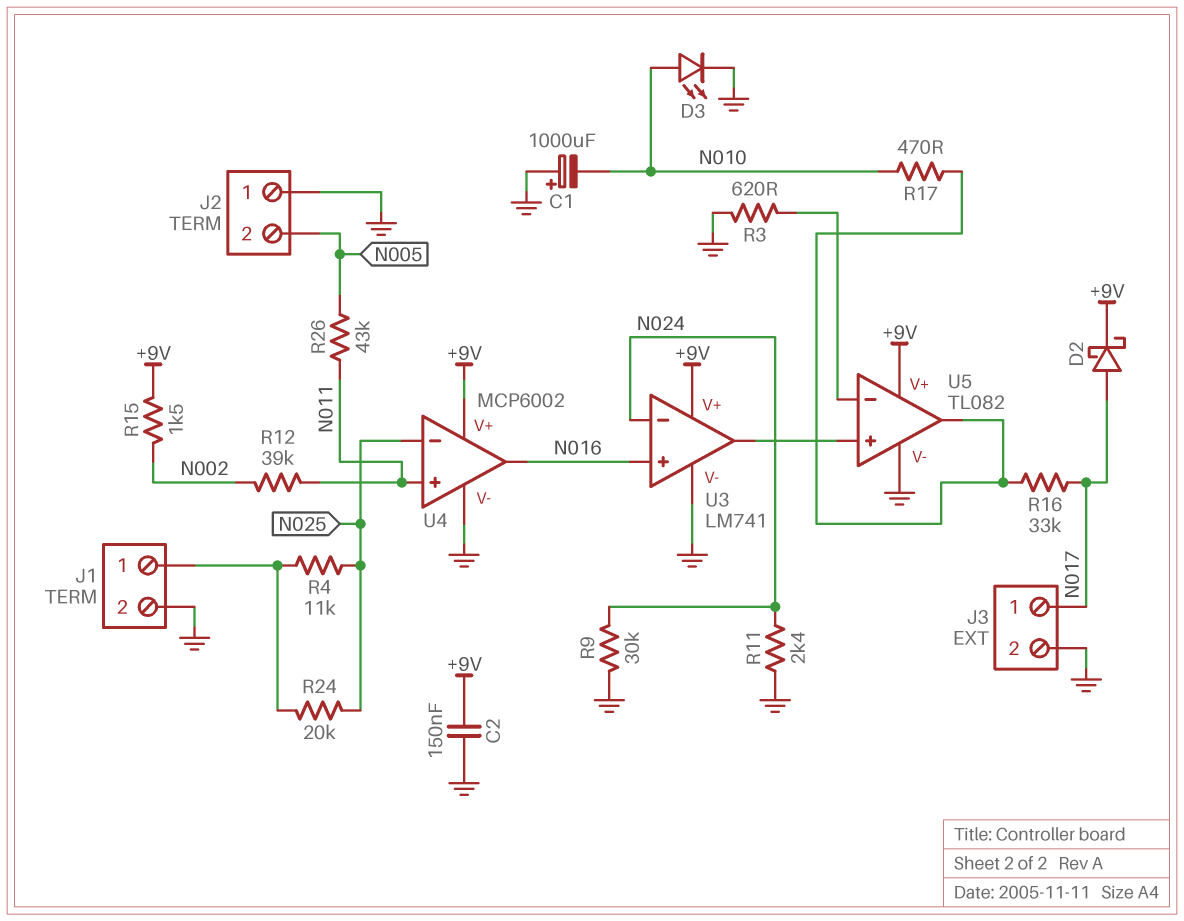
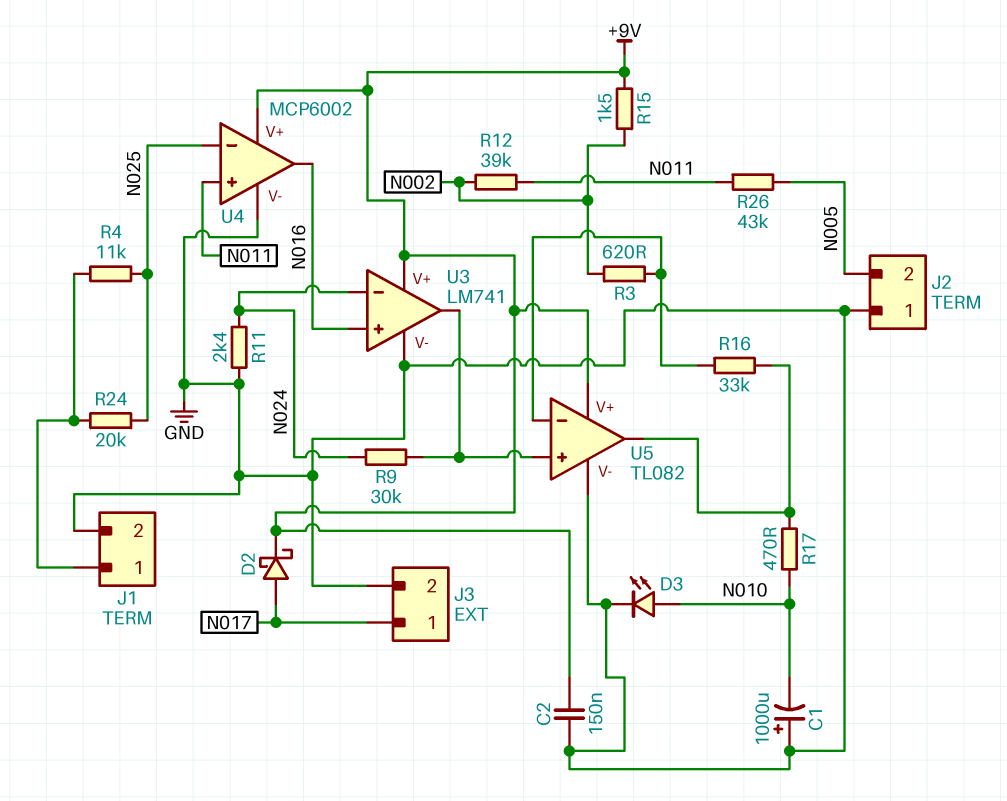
R3: 620 (GND, U5/in-) -> 620 (N002, U5/in-)
R9: 30k (GND, N024) -> 30k (N024, U3/out)
R16: 33k (N017, U5/out) -> 33k (U5/in-, U5/out)

